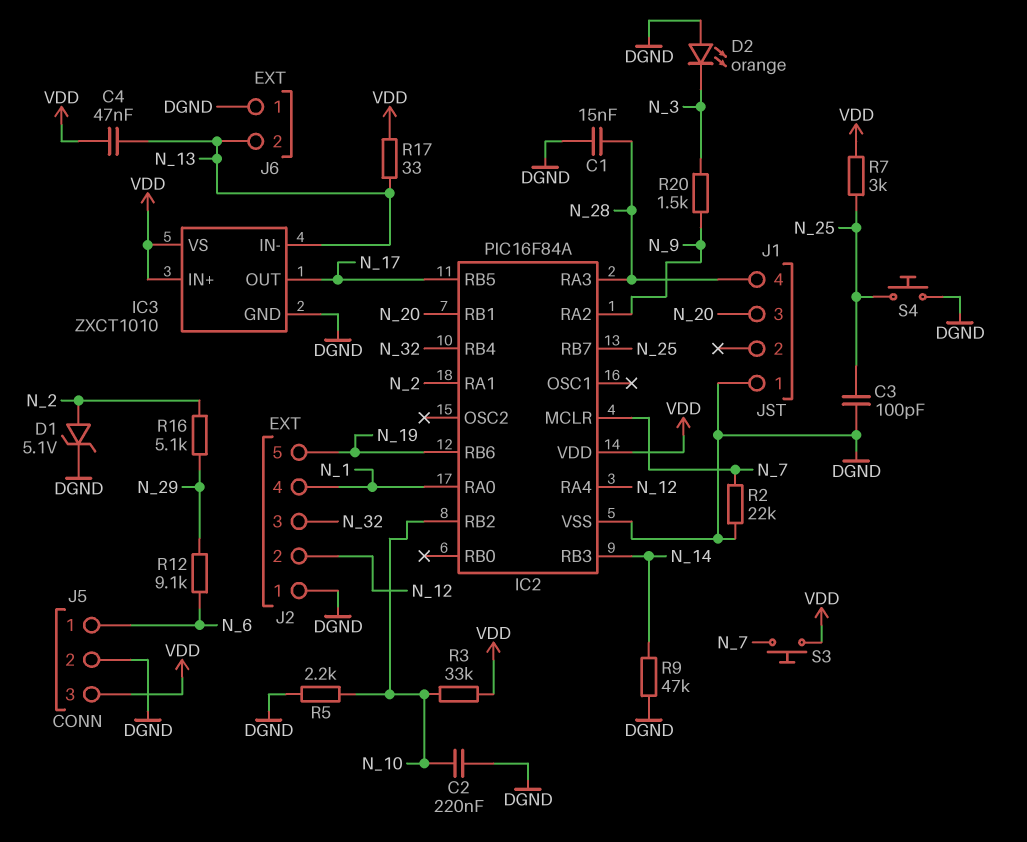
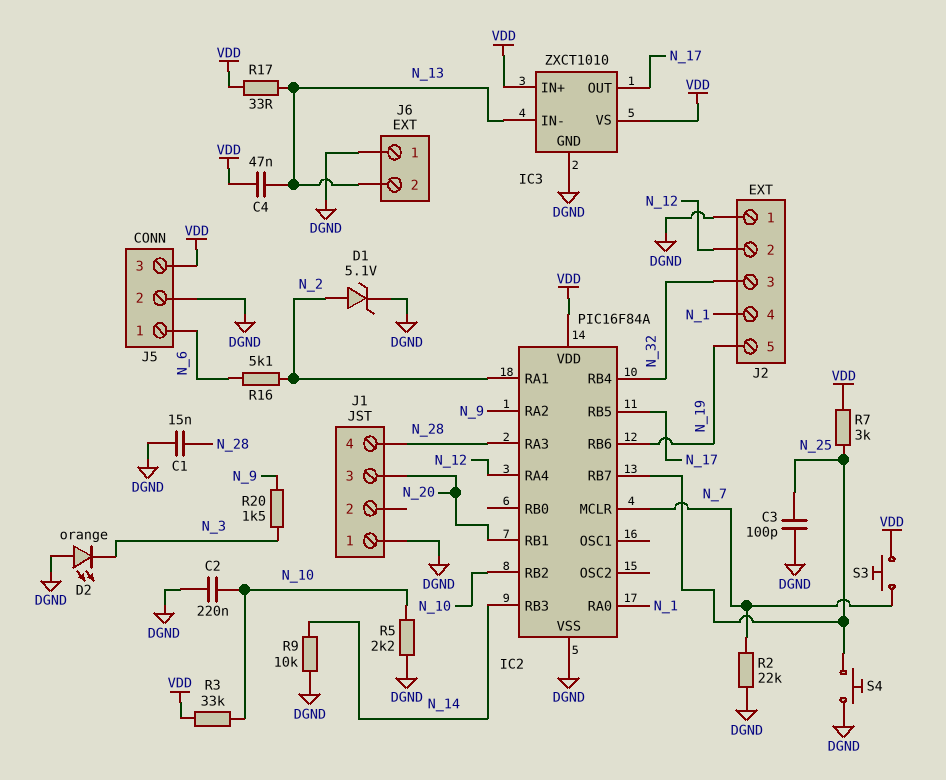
R9: 47k (DGND, N_14) -> 10k (DGND, N_14)
R12: 9.1k (N_6, N_29) -> none
R16: 5.1k (N_2, N_29) -> 5.1k (N_2, N_6)

